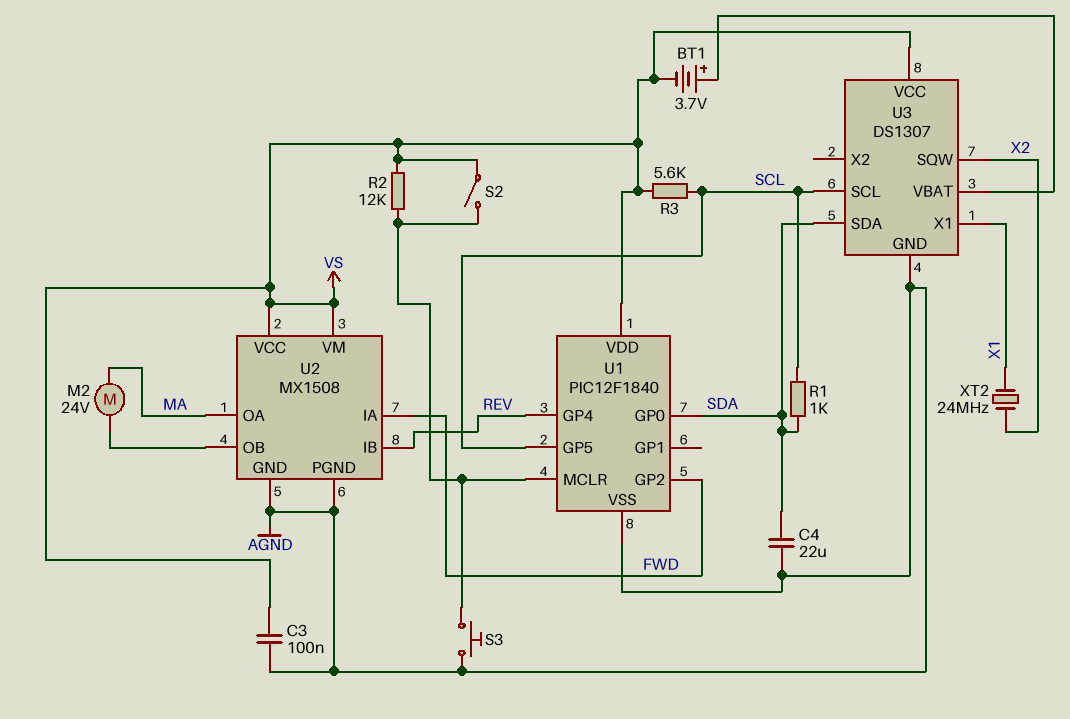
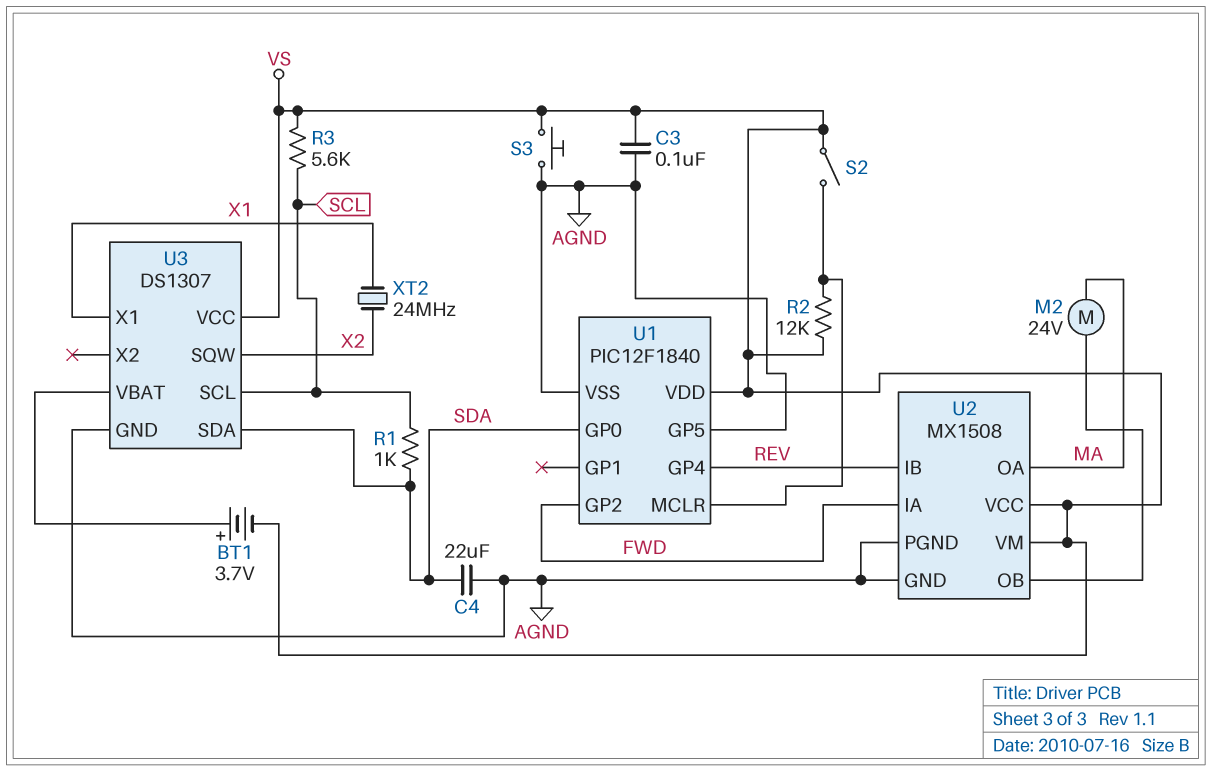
S3: button (AGND, U1/MCLR) -> button (AGND, VS)
U1 pin GP5: SCL -> AGND

